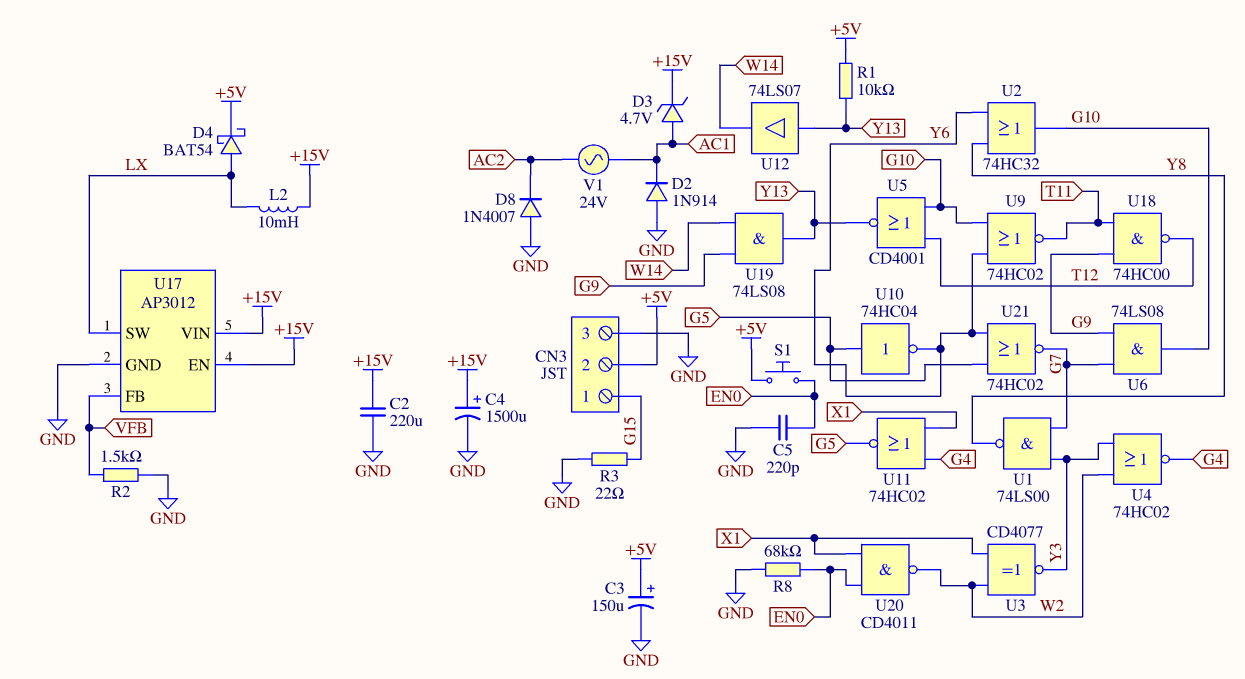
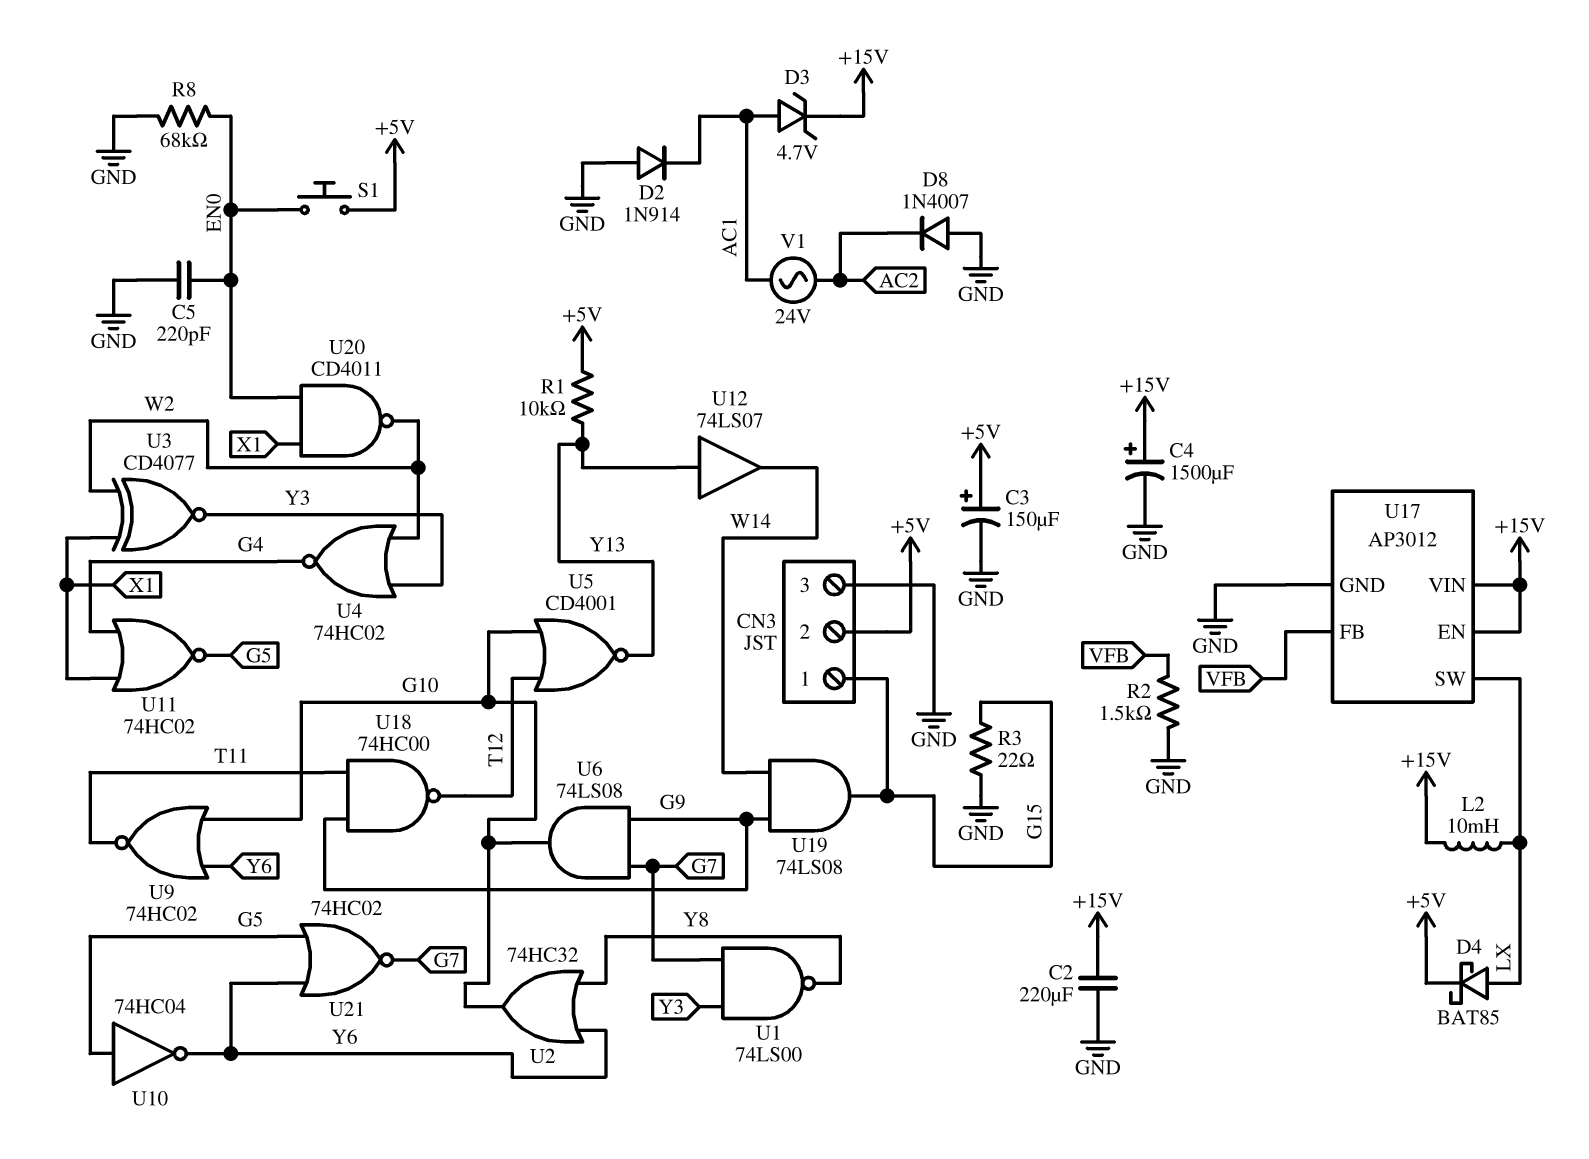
D4: schottky BAT54 (A LX, K +5V) -> schottky BAT85 (A LX, K +5V)
U19: AND 74LS08 (in G9, in W14, out Y13) -> AND 74LS08 (in G9, in W14, out G15)

